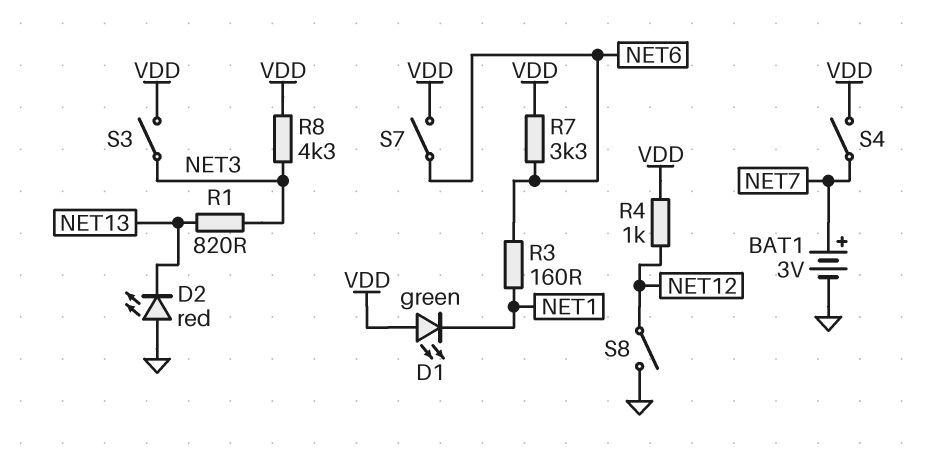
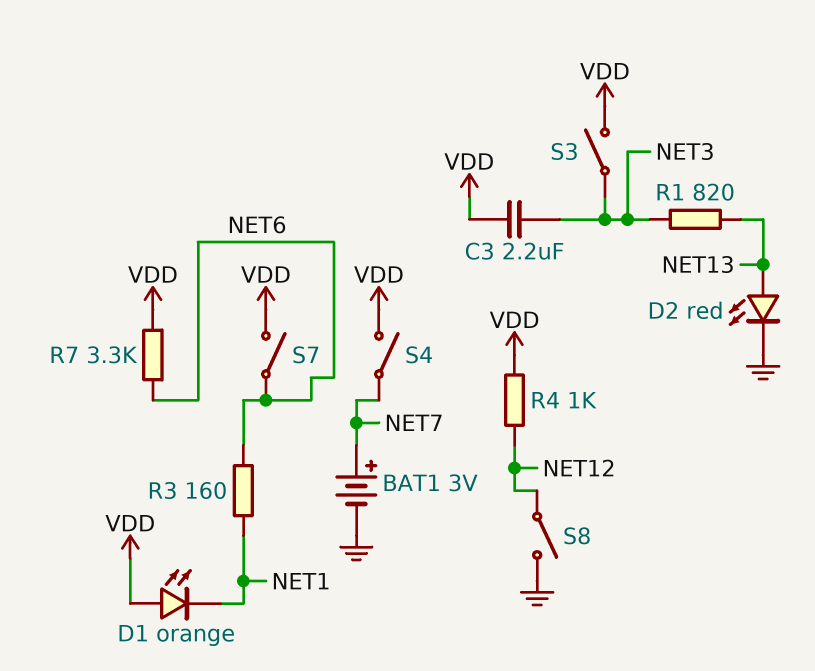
C3: none -> 2.2uF (NET3, VDD)
D1: LED green (A VDD, K NET1) -> LED orange (A VDD, K NET1)
D2: LED red (A GND, K NET13) -> LED red (A NET13, K GND)
R8: 4.3k (NET3, VDD) -> none

